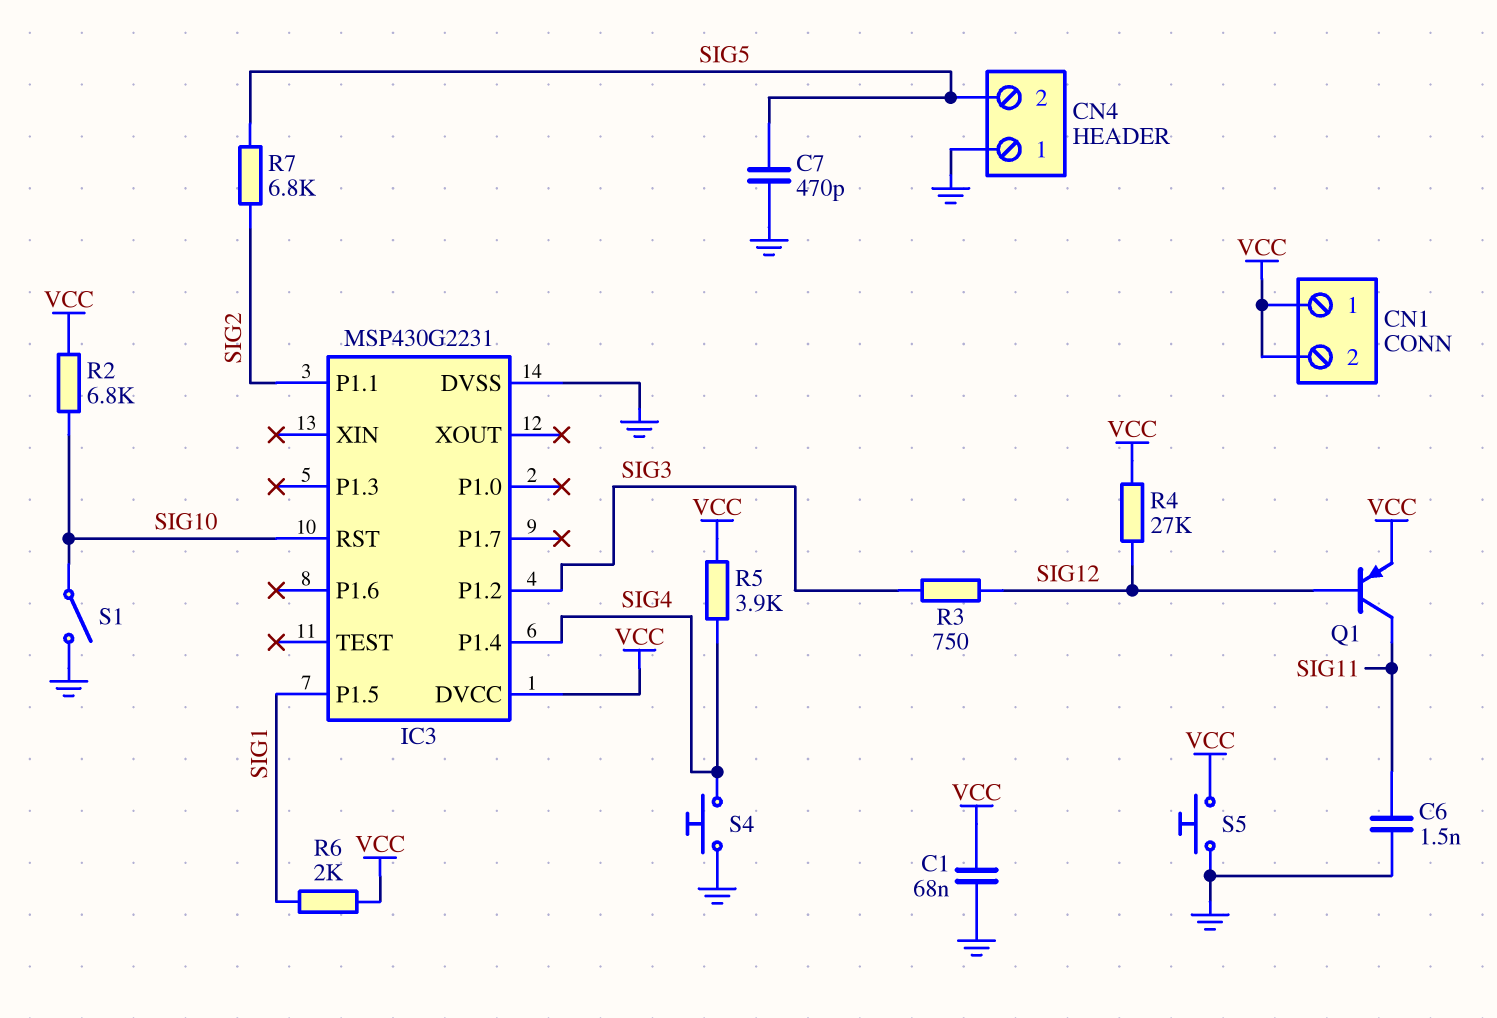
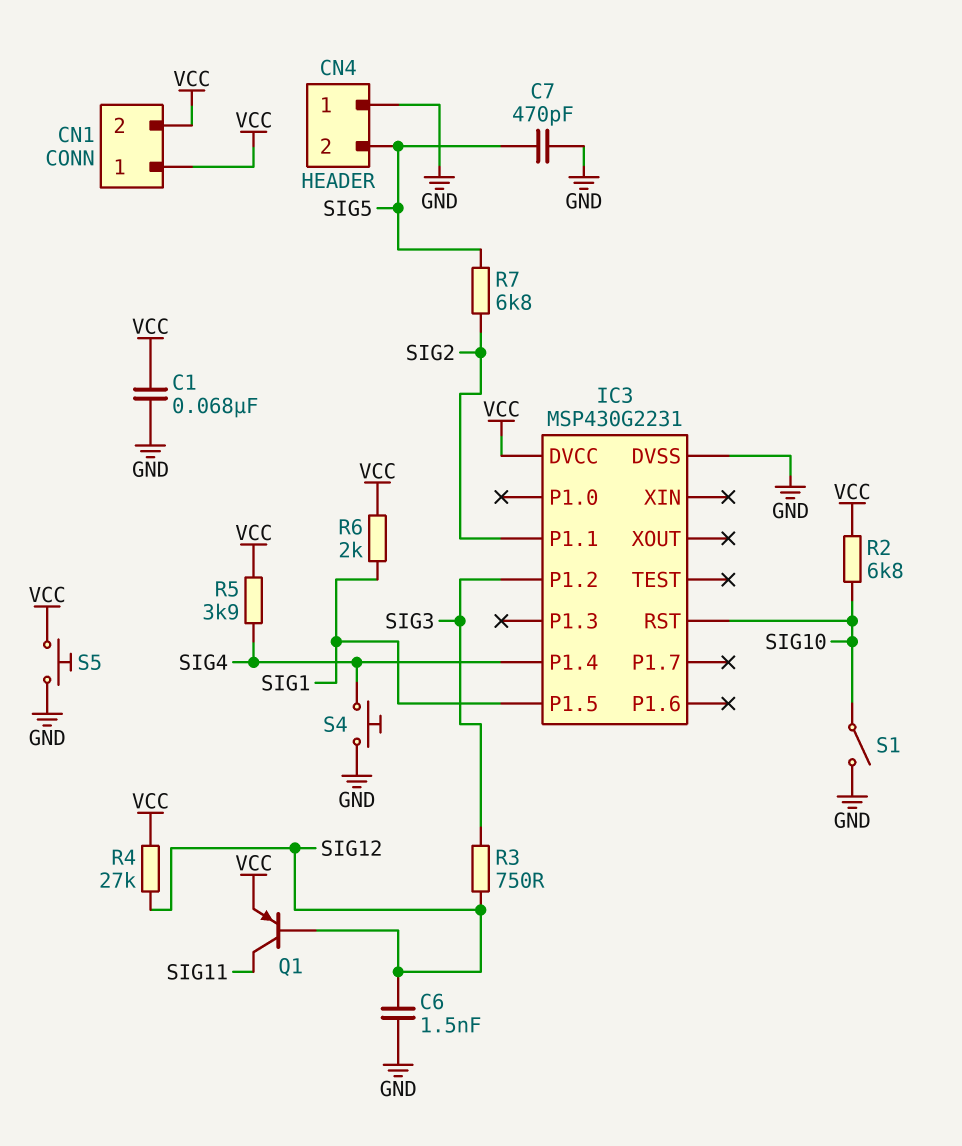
C6: 1.5nF (GND, SIG11) -> 1.5nF (GND, SIG12)

